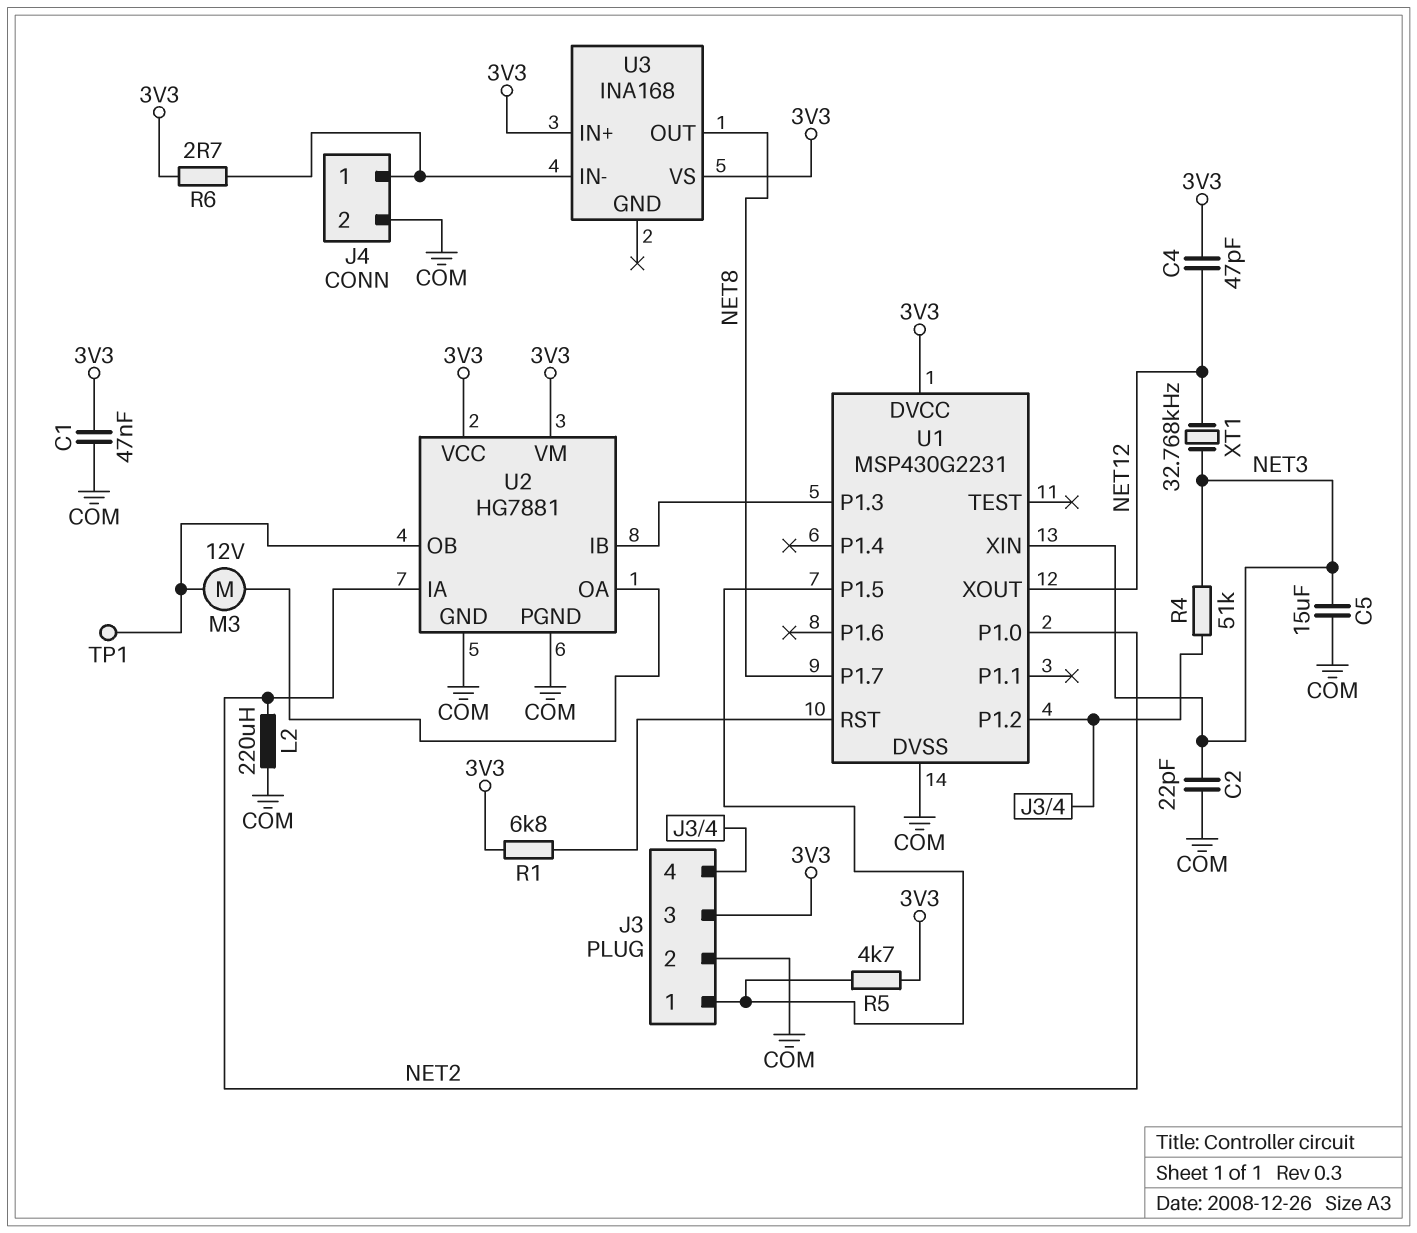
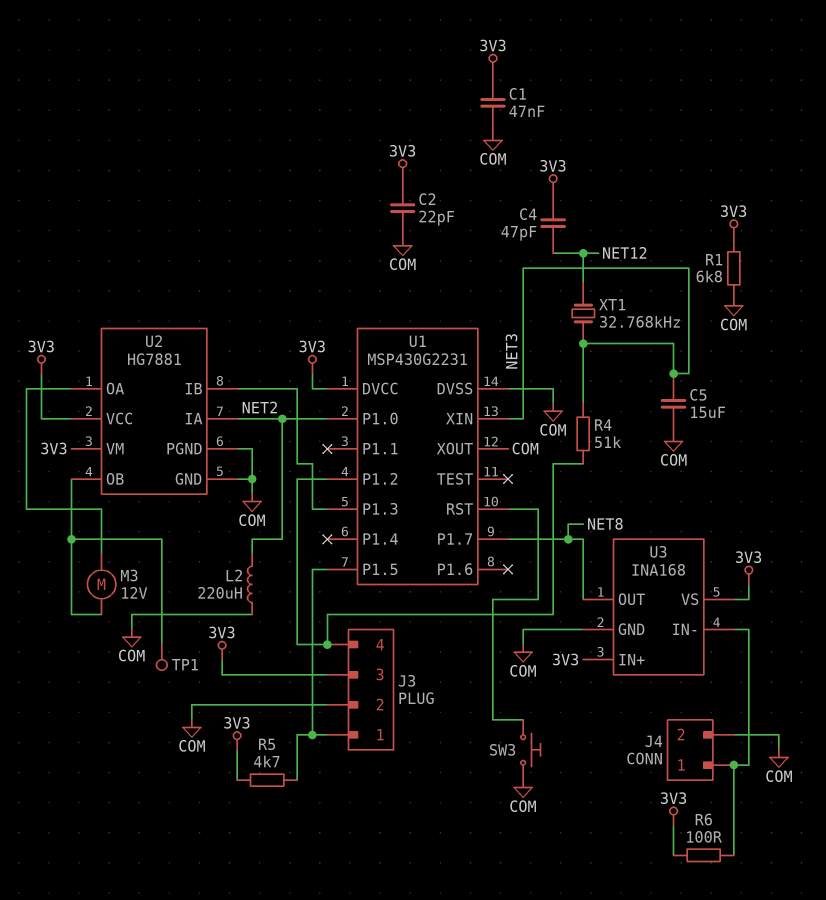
C2: 22pF (COM, NET3) -> 22pF (3V3, COM)
R1: 6.8k (3V3, U1/RST) -> 6.8k (3V3, COM)
R6: 2.7 (3V3, J4/1) -> 100 (3V3, J4/1)
SW3: none -> button (COM, U1/RST)
U1 pin XOUT: NET12 -> COM
U3 pin GND: none -> COM

